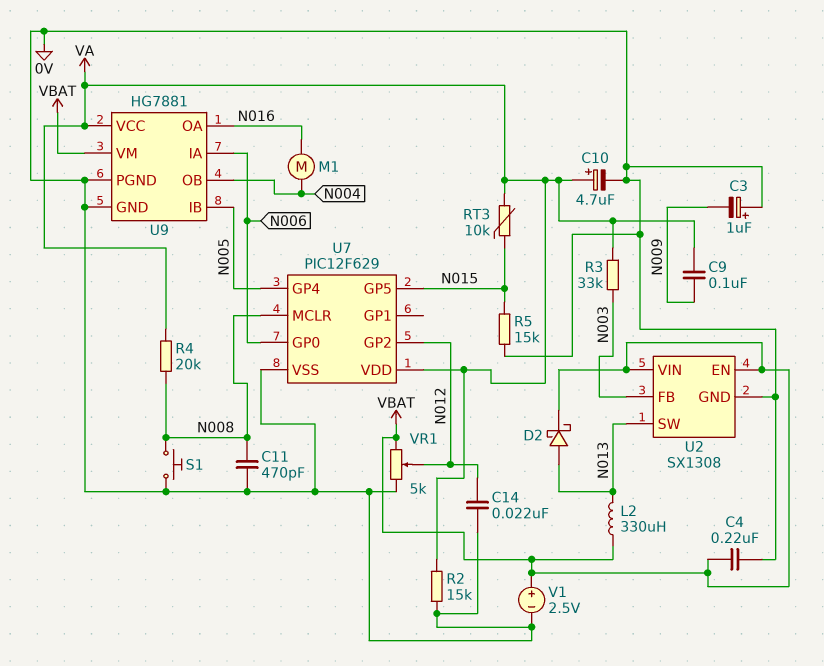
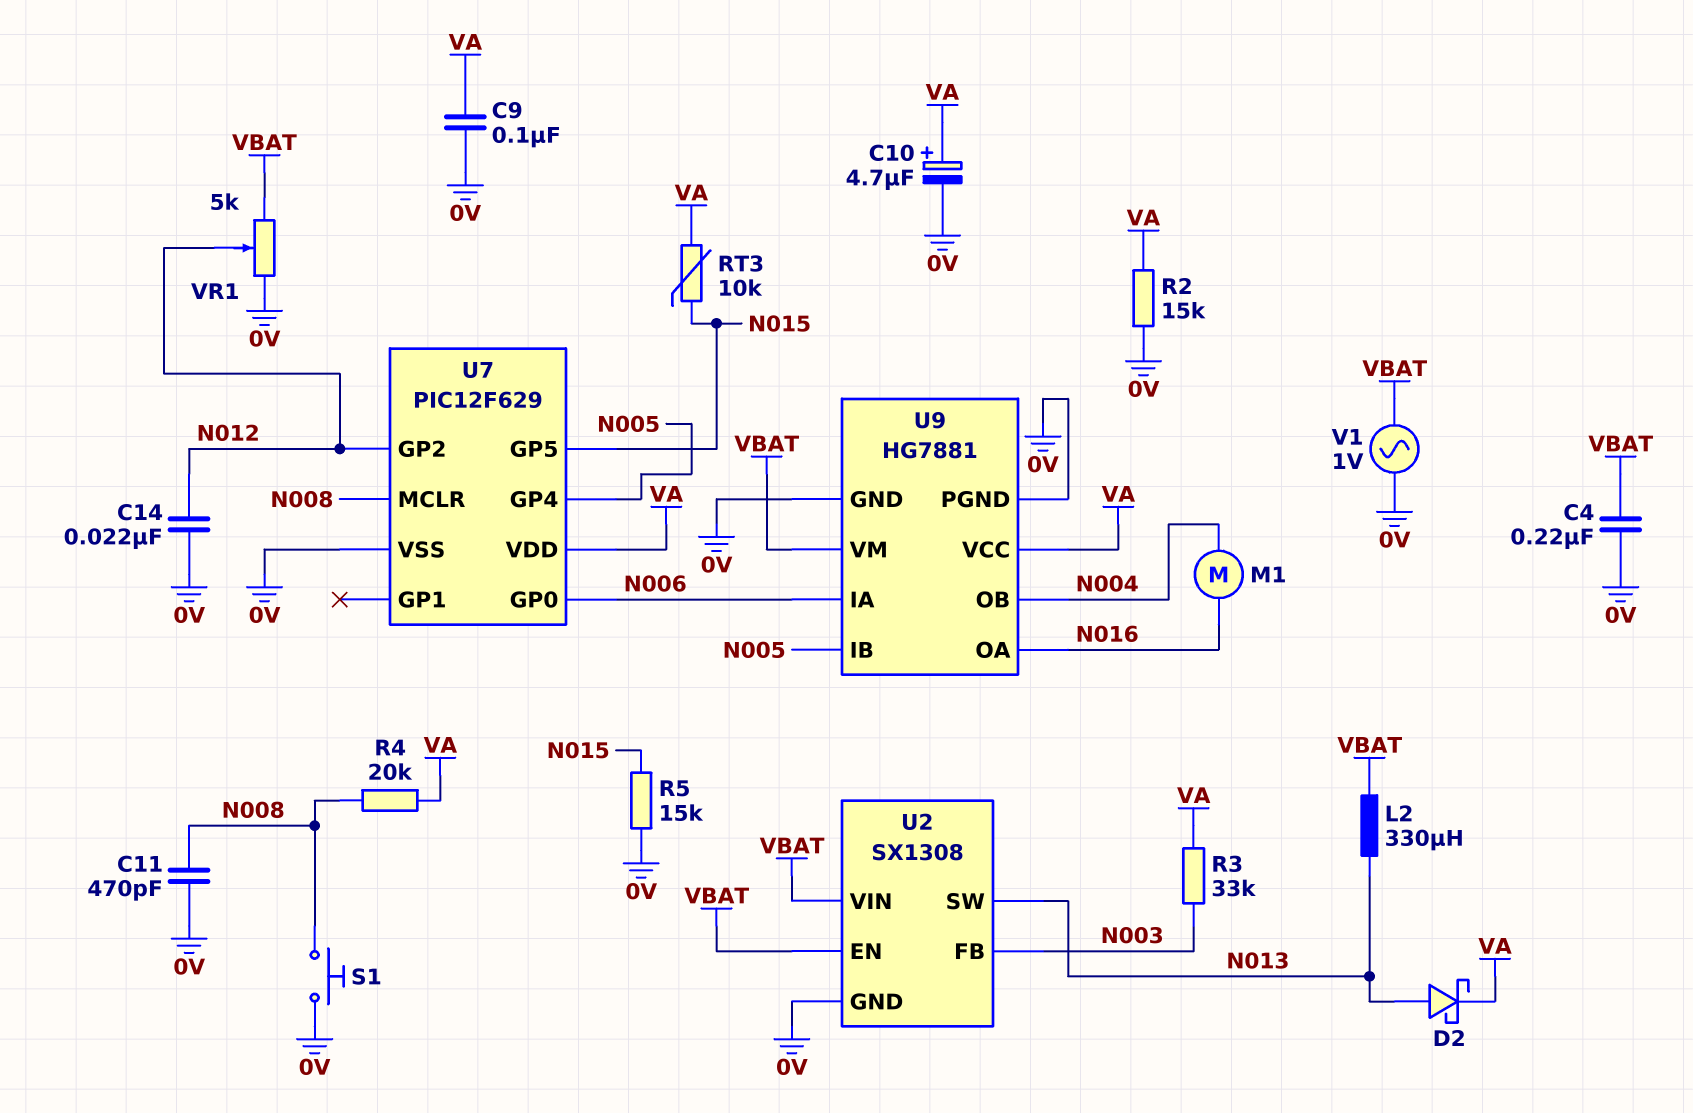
C3: 1uF (plus 0V, minus N009) -> none
C9: 100nF (N009, VA) -> 100nF (0V, VA)
D2: schottky (A N013, K VBAT) -> schottky (A N013, K VA)
V1: 2.5V (plus VBAT, minus 0V) -> AC 1V (0V, VBAT)

